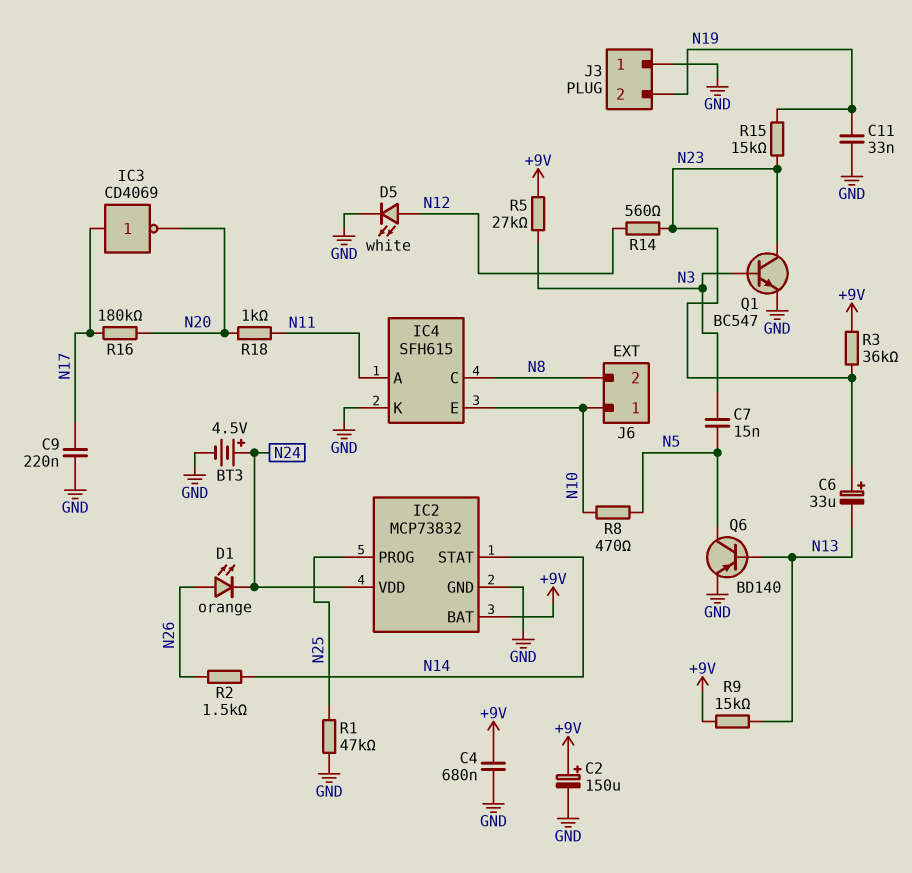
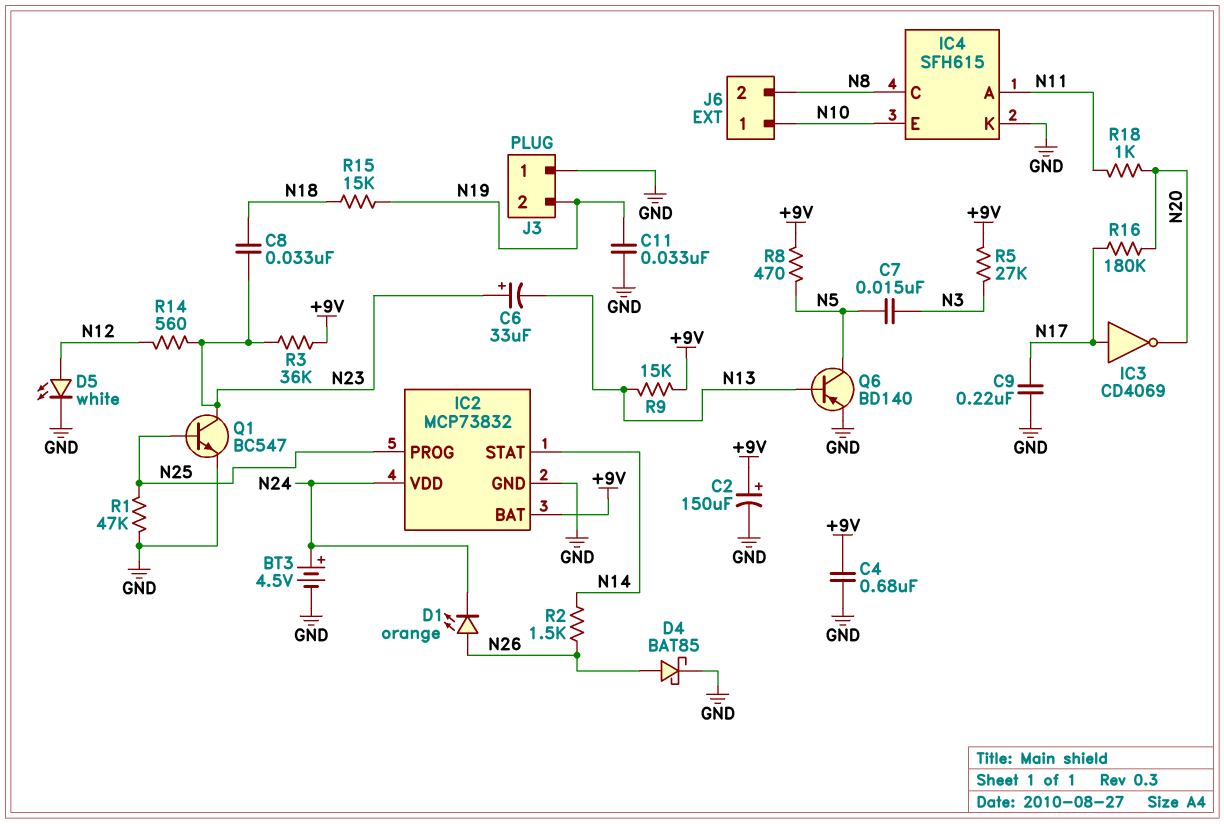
C8: none -> 33nF (N18, N23)
D4: none -> schottky BAT85 (A N26, K GND)
Q1: NPN BC547 (B N3, C N23, E GND) -> NPN BC547 (B N25, C N23, E GND)
R8: 470 (N5, N10) -> 470 (+9V, N5)
R15: 15k (N19, N23) -> 15k (N18, N19)

